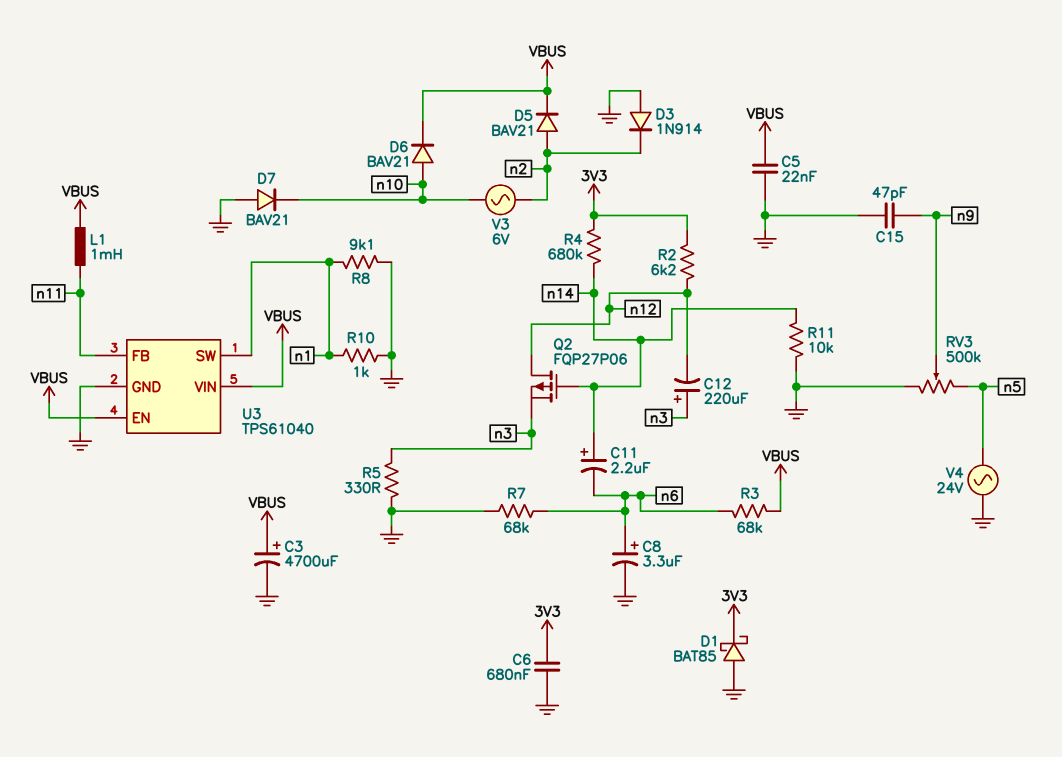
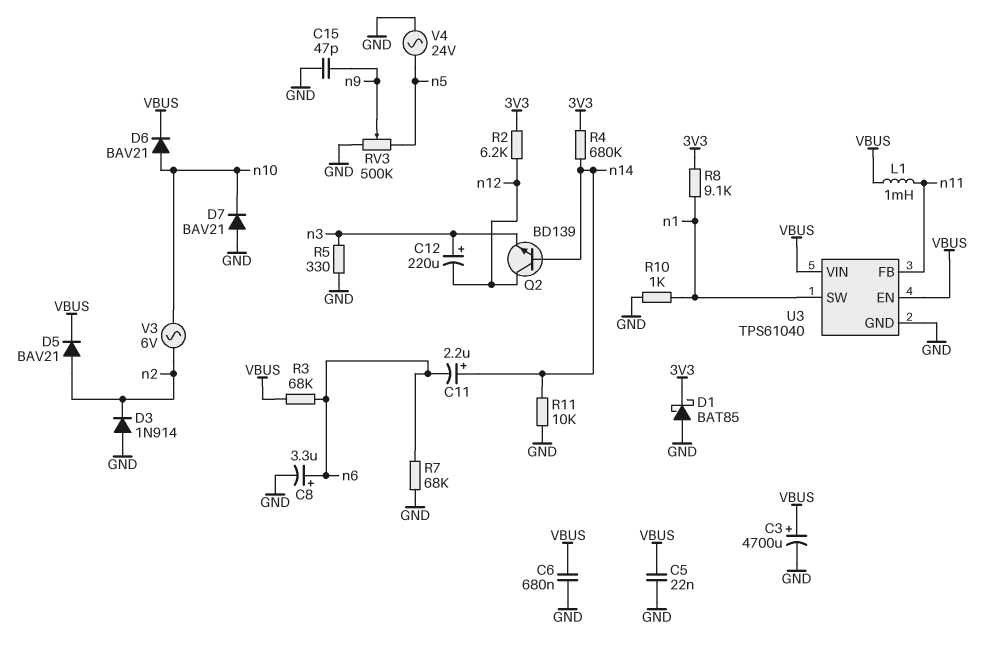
C6: 680nF (3V3, GND) -> 680nF (GND, VBUS)
Q2: PMOS FQP27P06 (G n14, D n12, S n3) -> NPN BD139 (B n14, C n12, E n3)
R8: 9.1k (GND, n1) -> 9.1k (3V3, n1)

